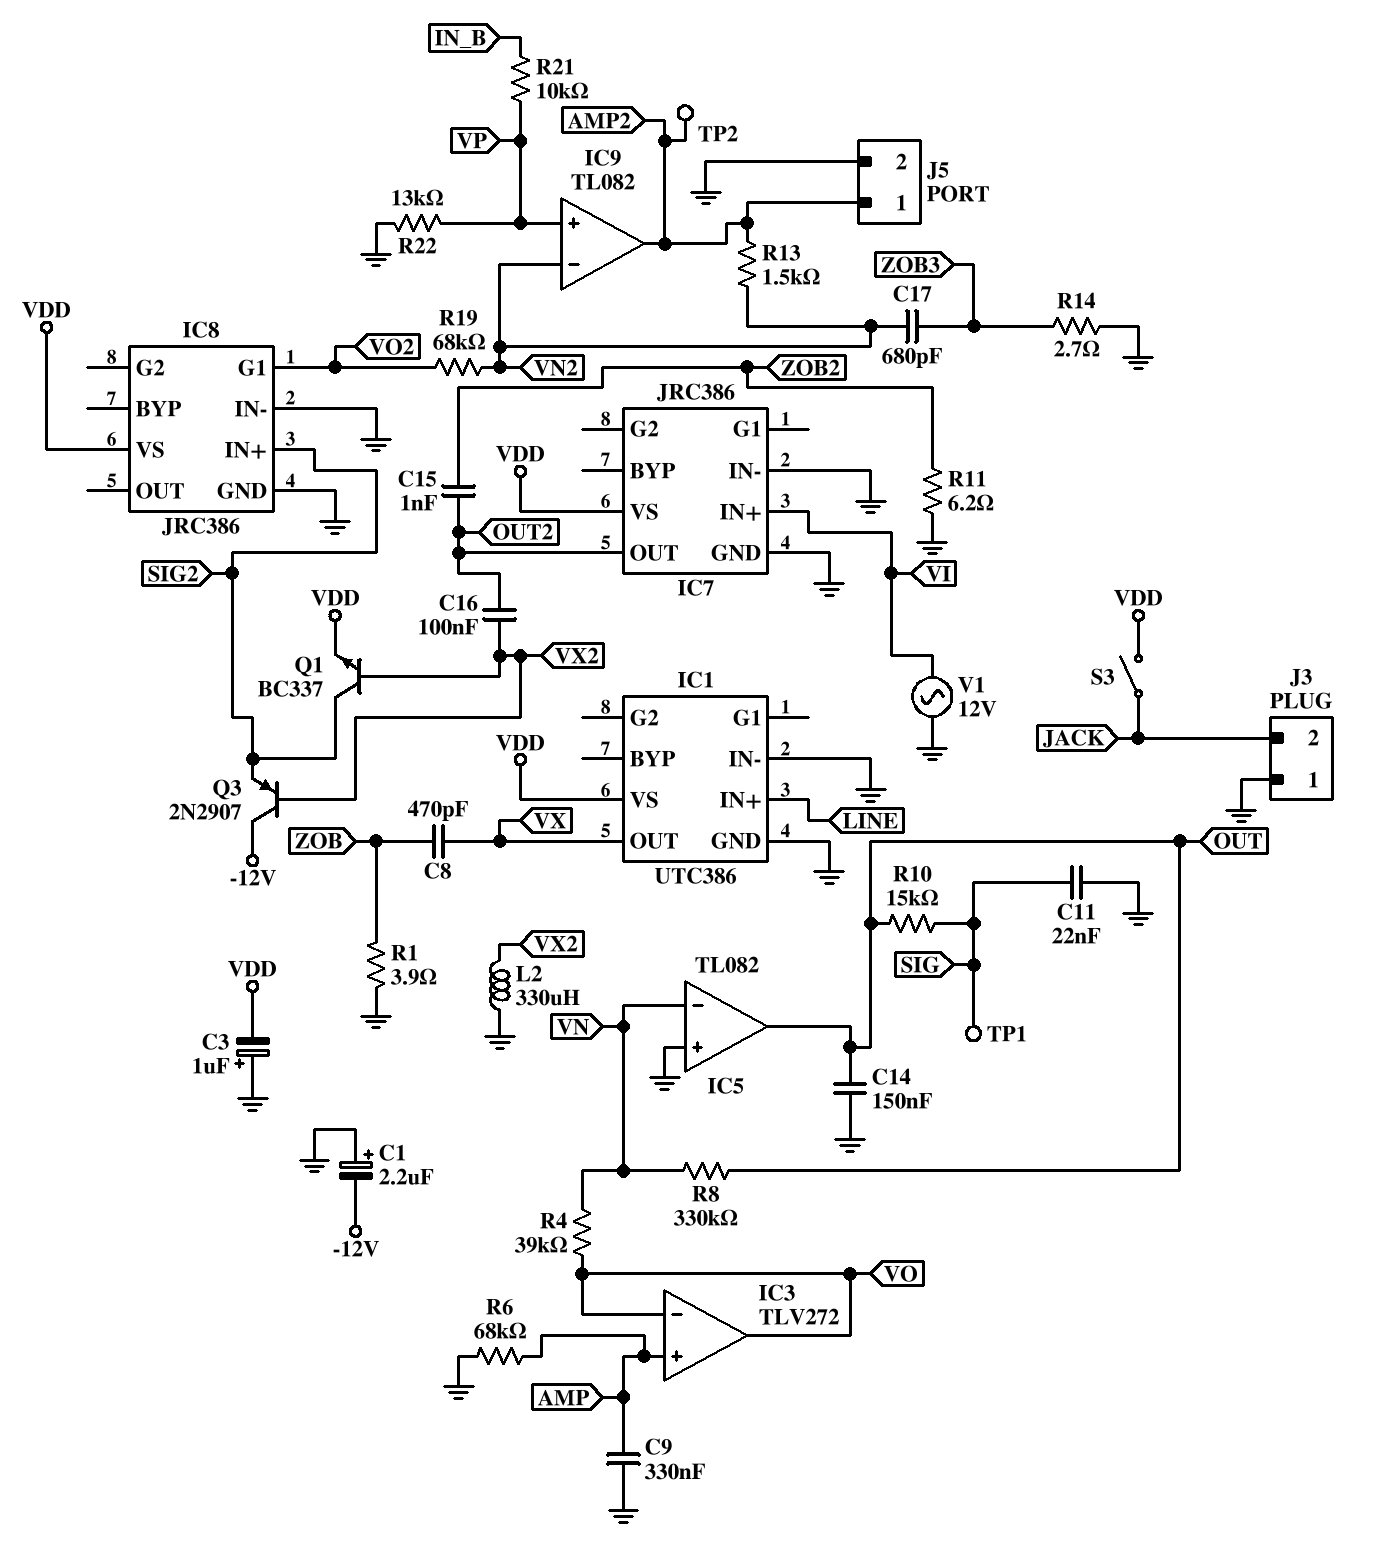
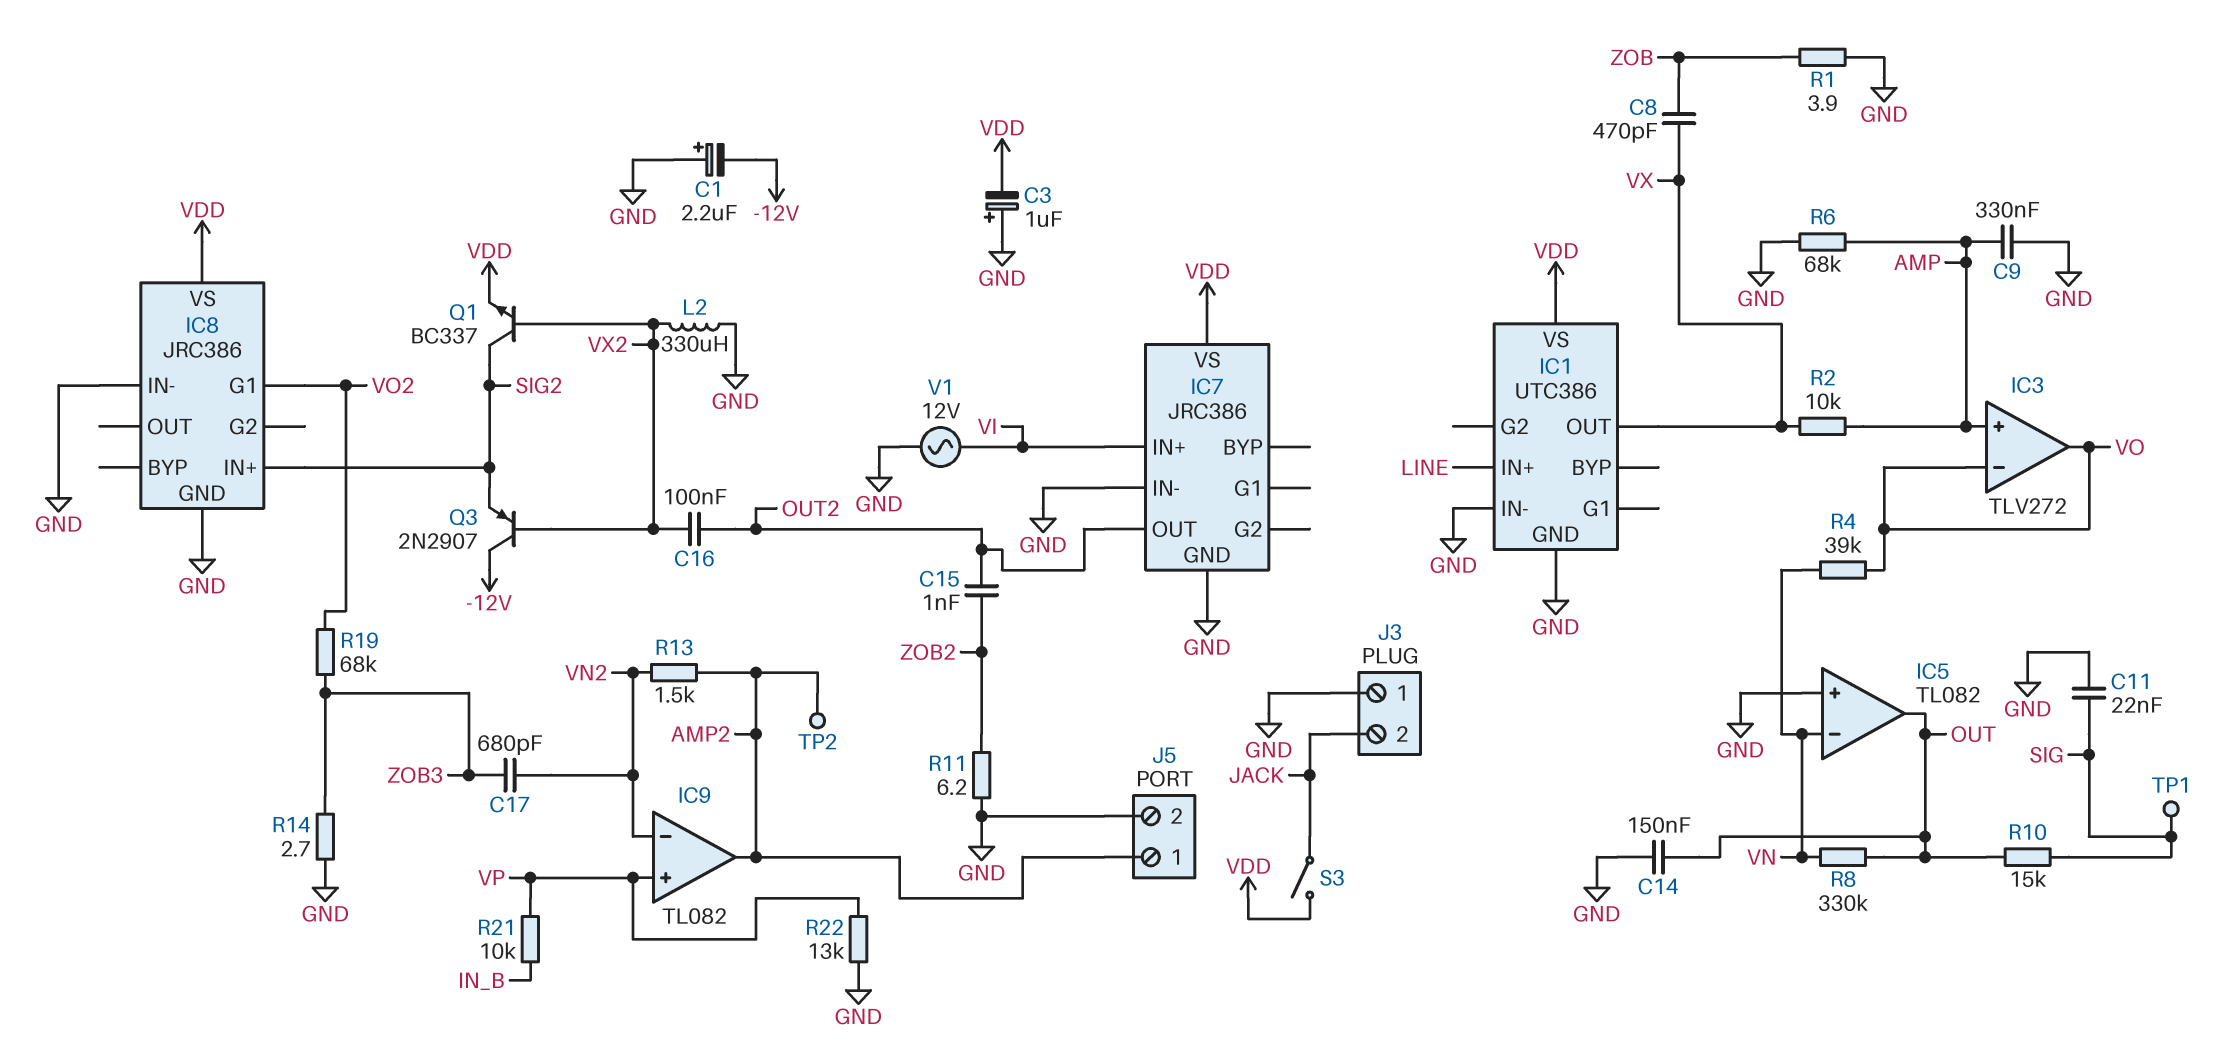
R2: none -> 10k (AMP, VX)
R19: 68k (VN2, VO2) -> 68k (VO2, ZOB3)

